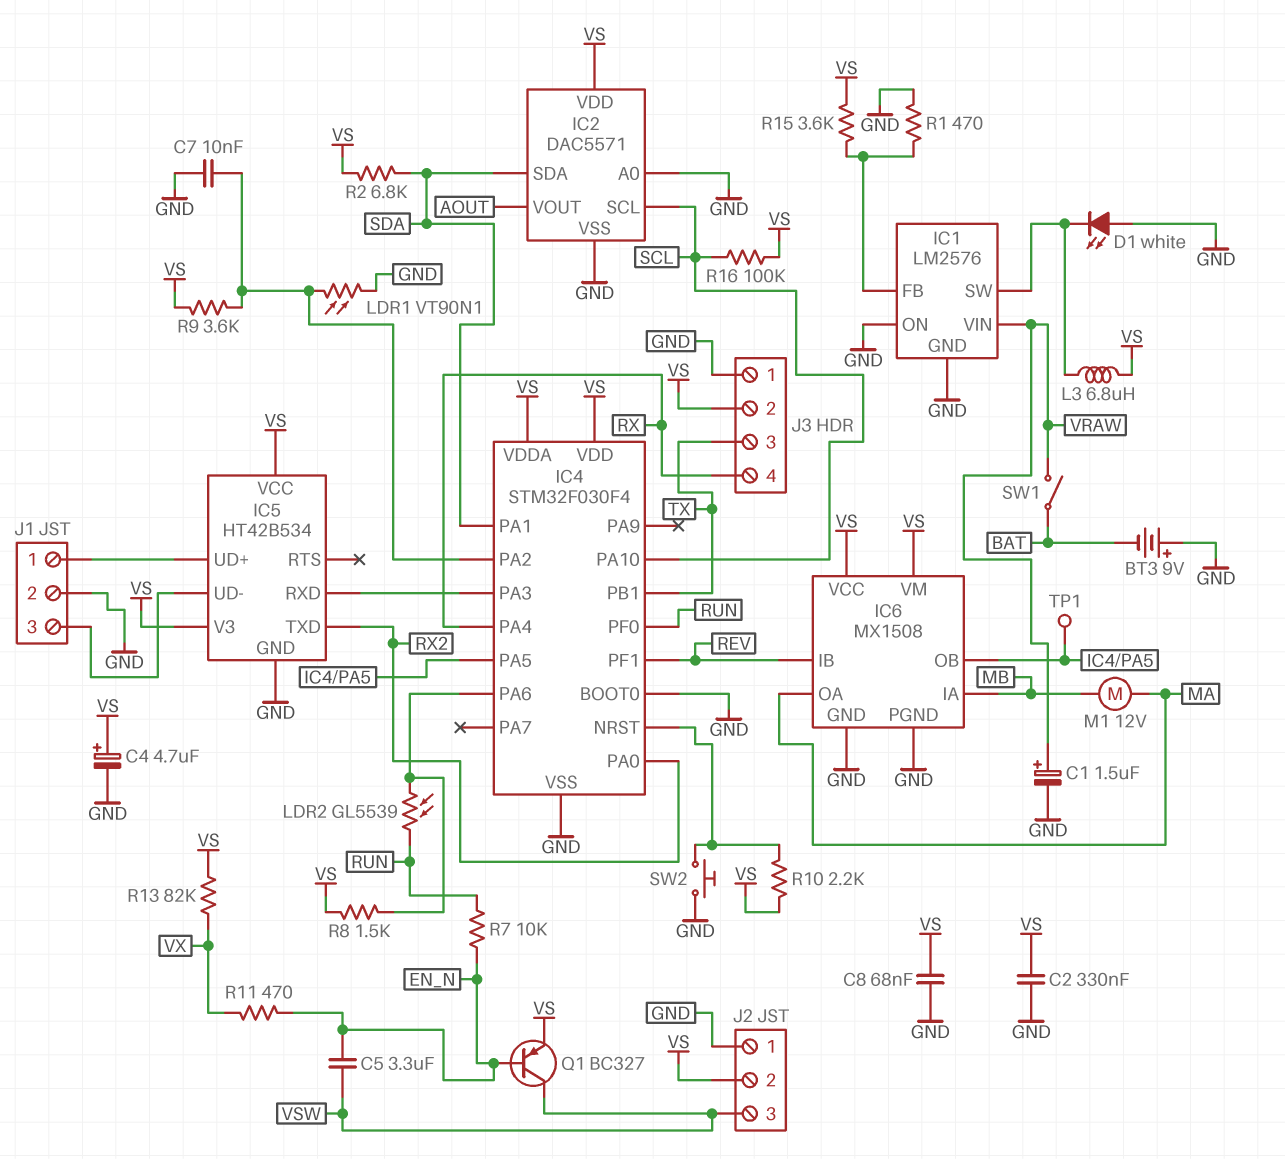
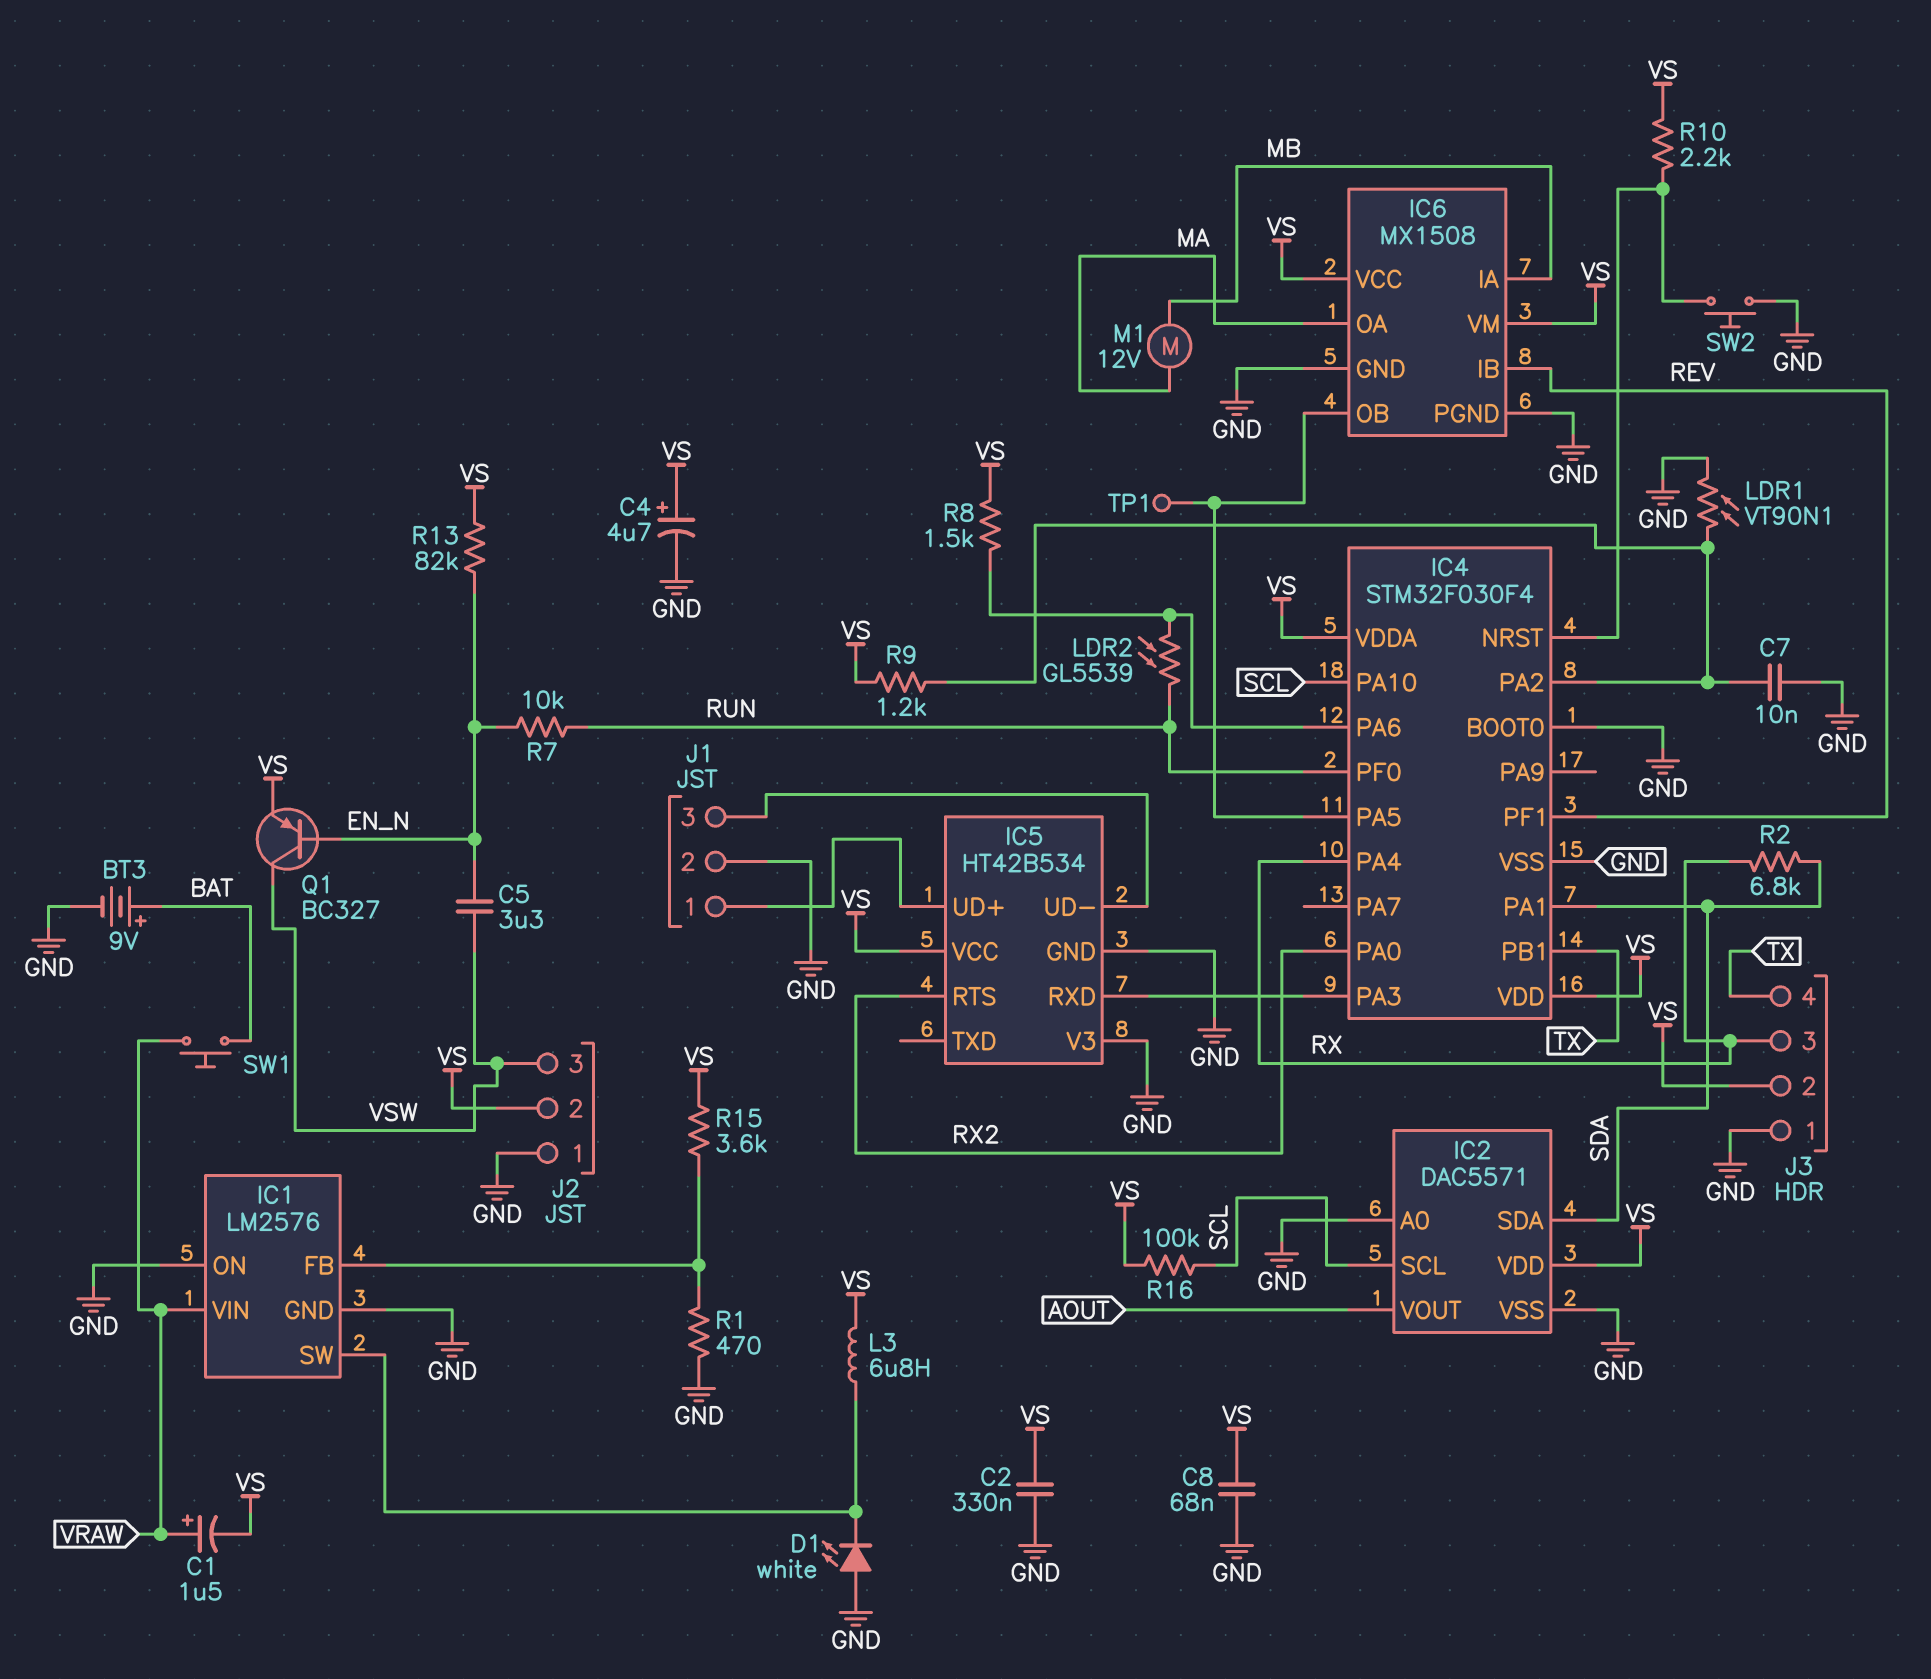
BT3: 9V (plus GND, minus BAT) -> 9V (plus BAT, minus GND)
C1: 1.5uF (plus VRAW, minus GND) -> 1.5uF (plus VRAW, minus VS)
IC5 pin RTS: none -> RX2
IC5 pin TXD: RX2 -> none
IC5 pin V3: VS -> GND
J3 pin 3: TX -> RX
J3 pin 4: RX -> TX
R2: 6.8k (SDA, VS) -> 6.8k (RX, SDA)
R9: 3.6k (IC4/PA2, VS) -> 1.2k (IC4/PA2, VS)
R11: 470 (EN_N, VX) -> none
R13: 82k (VS, VX) -> 82k (EN_N, VS)
SW1: switch (BAT, VRAW) -> button (BAT, VRAW)

